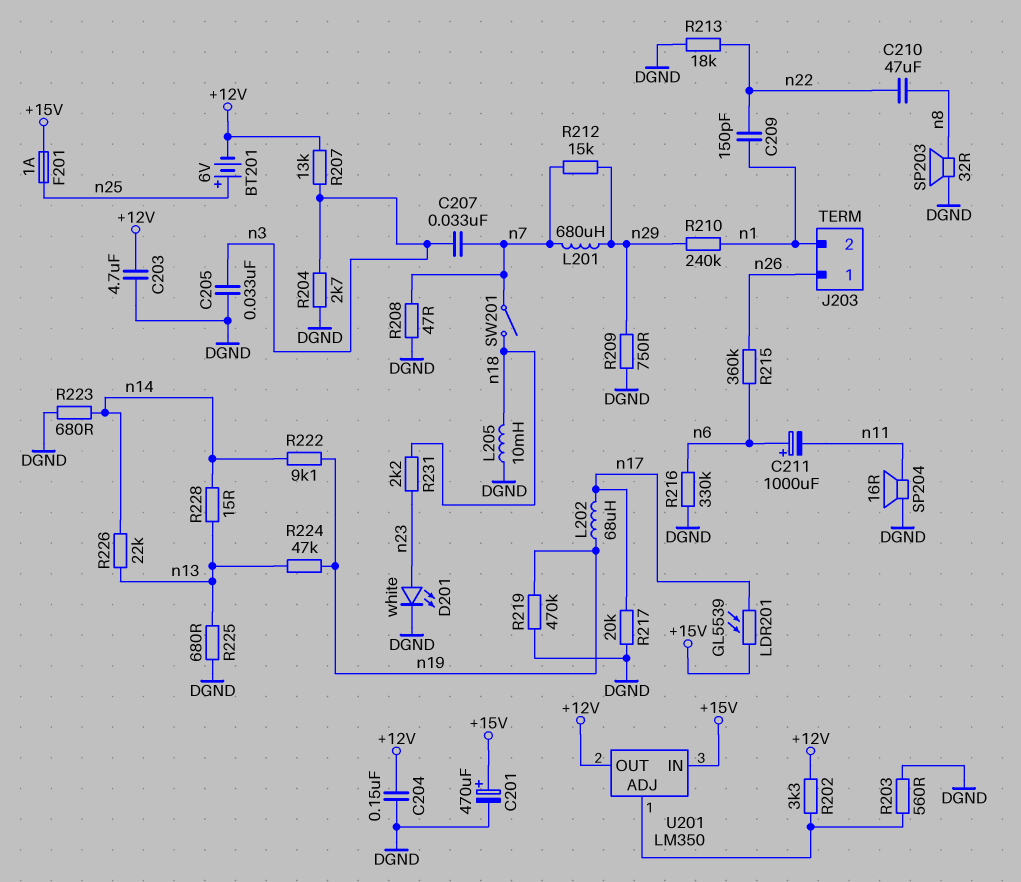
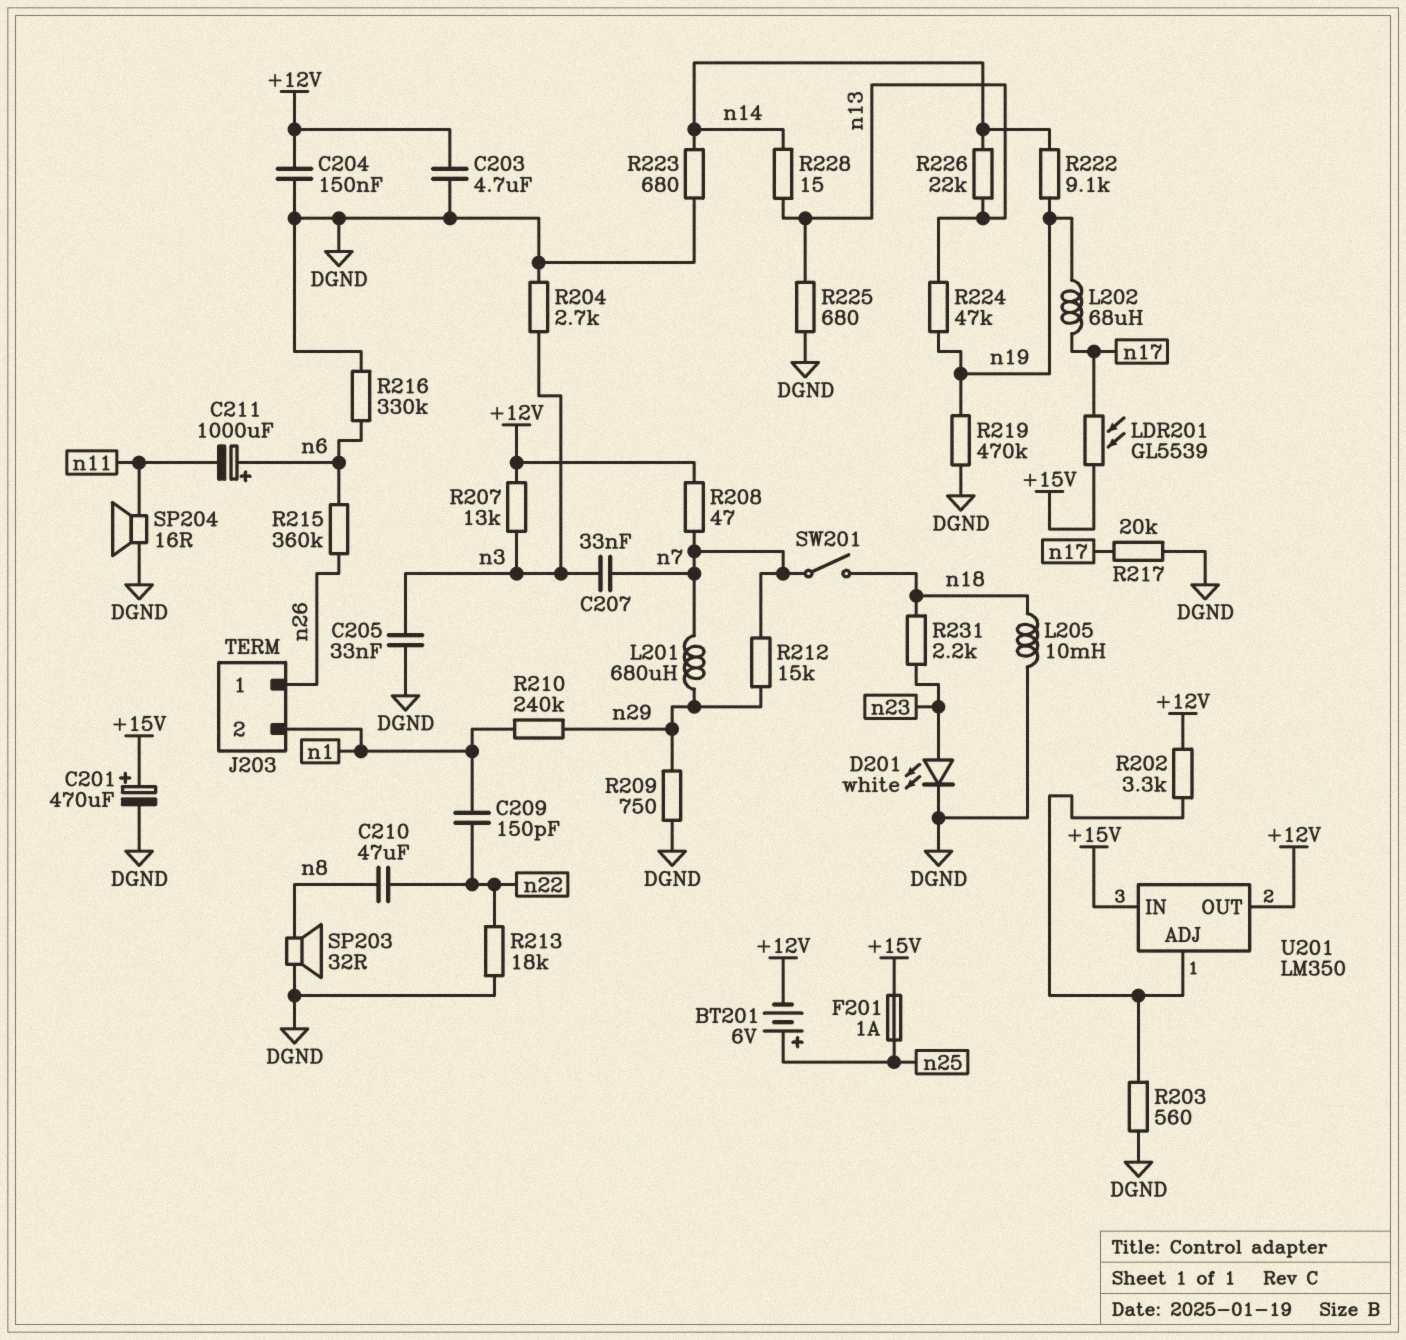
R208: 47 (DGND, n7) -> 47 (+12V, n7)

